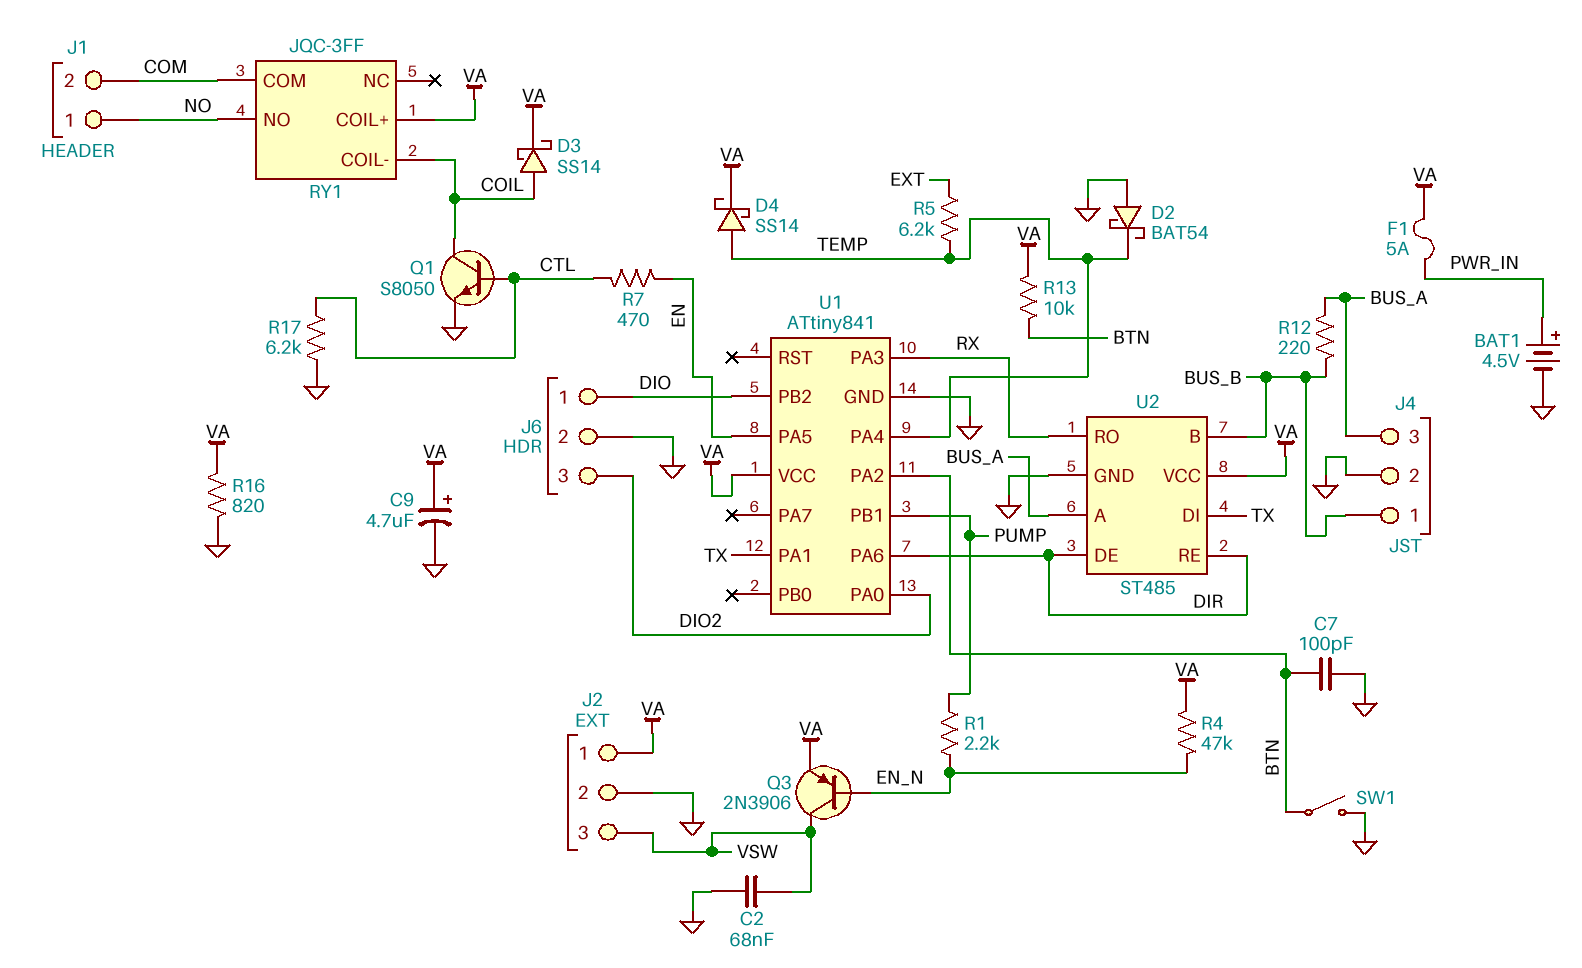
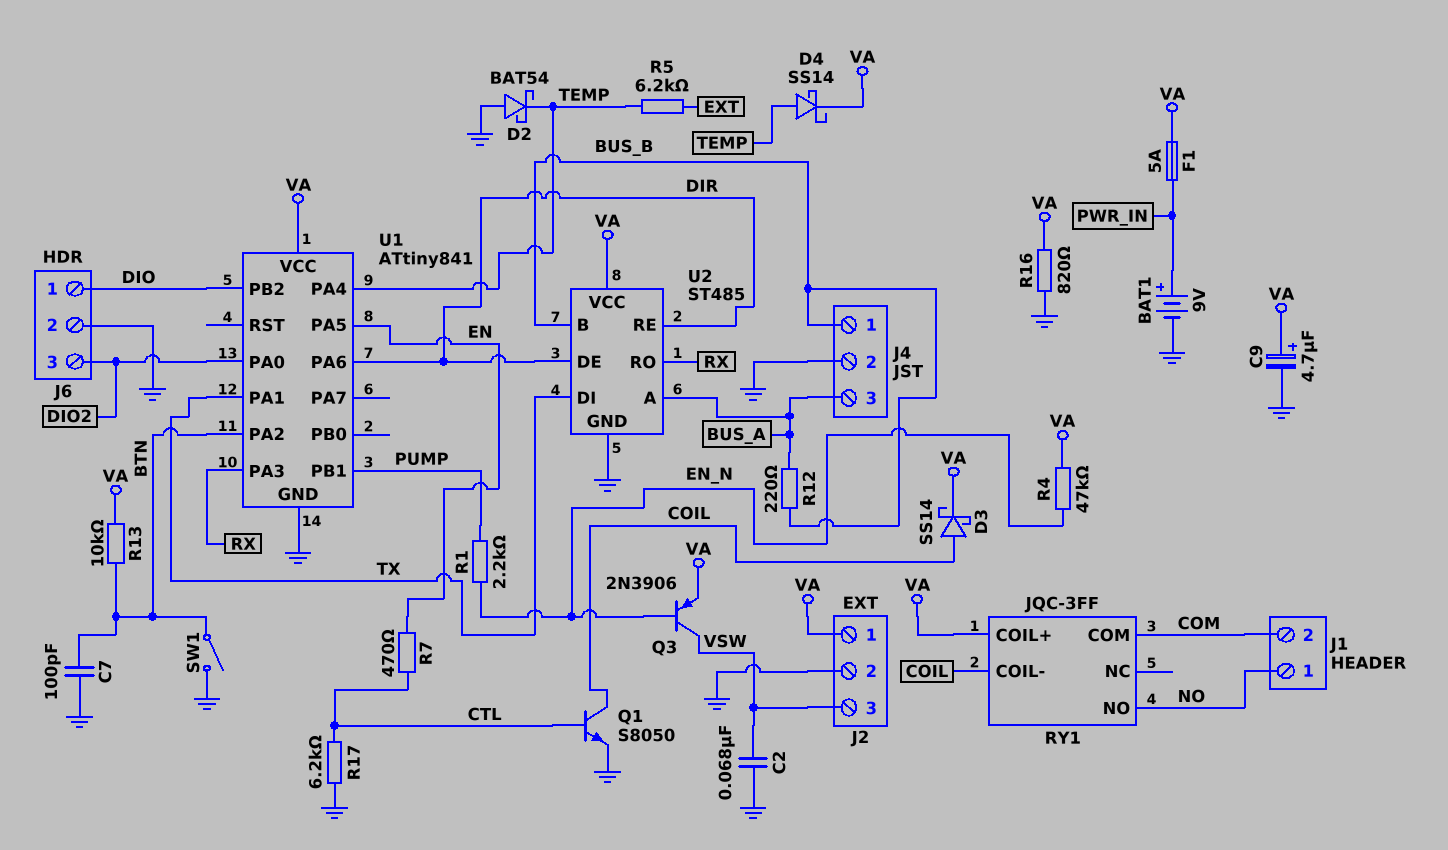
BAT1: 4.5V (plus PWR_IN, minus GND) -> 9V (plus PWR_IN, minus GND)

